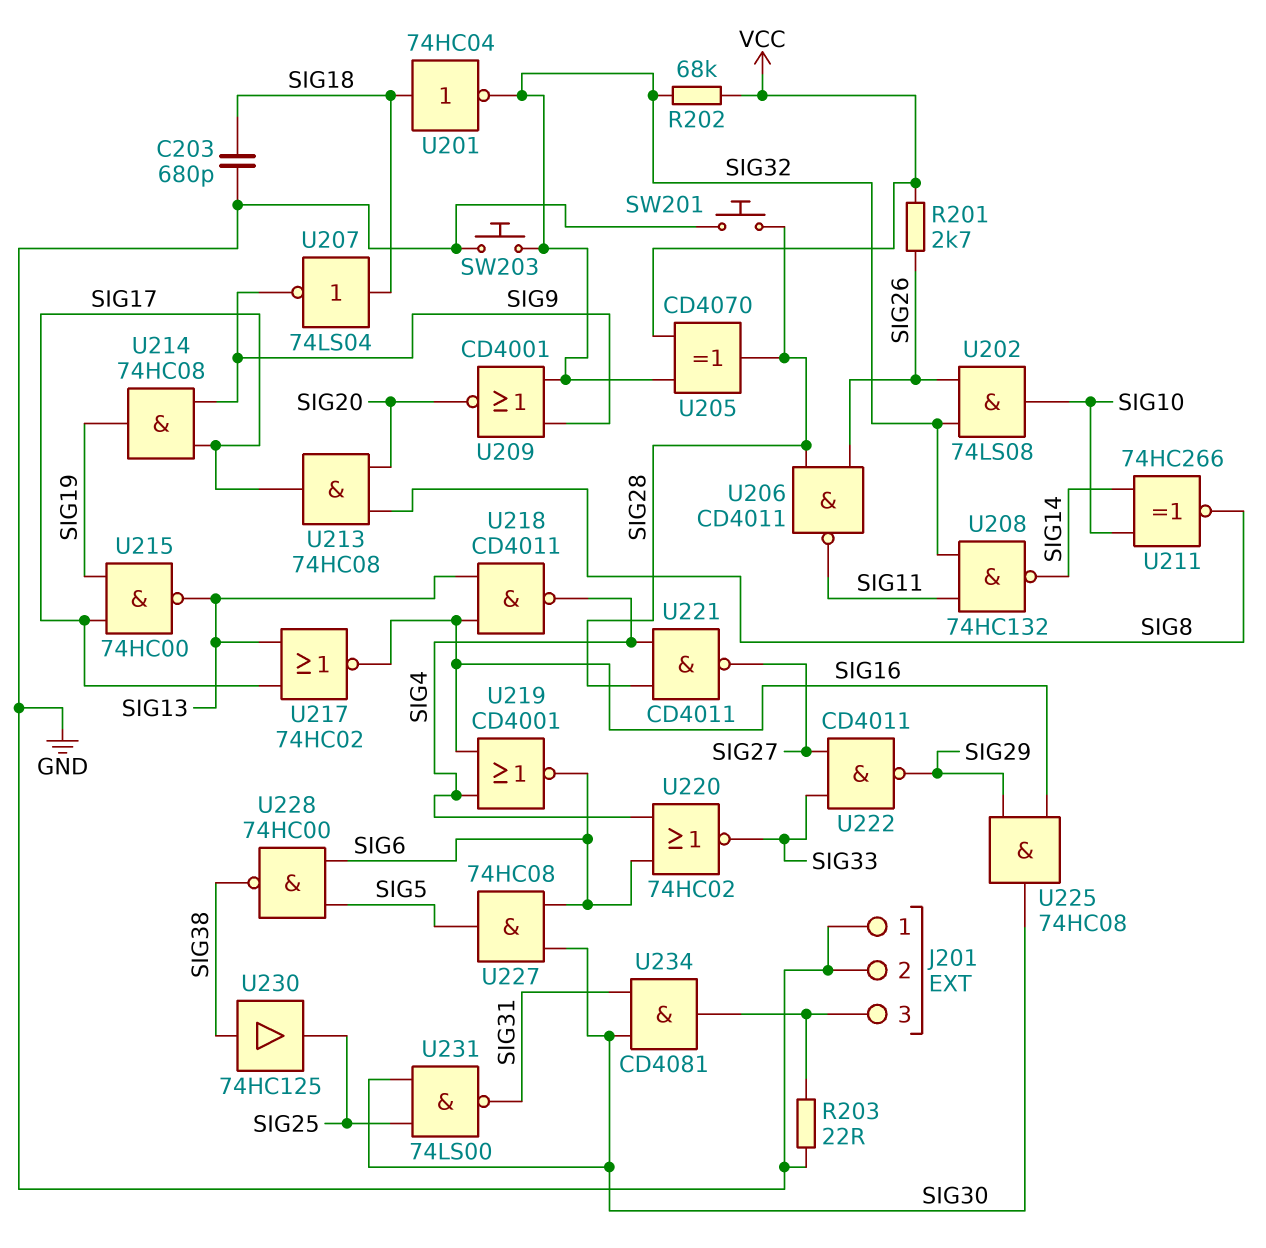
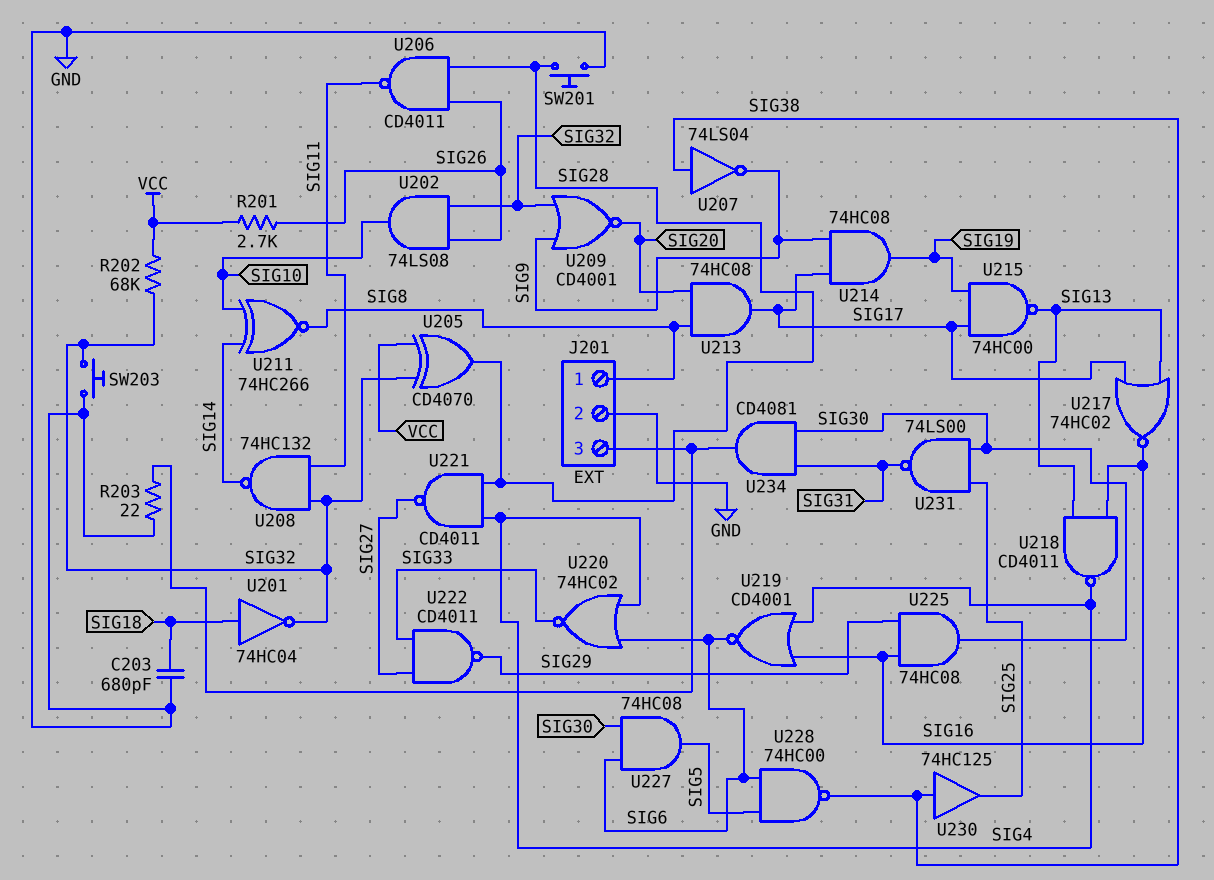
J201 pin 1: GND -> SIG8
U207: NOT 74LS04 (in SIG18, out SIG9) -> NOT 74LS04 (in SIG38, out SIG9)

